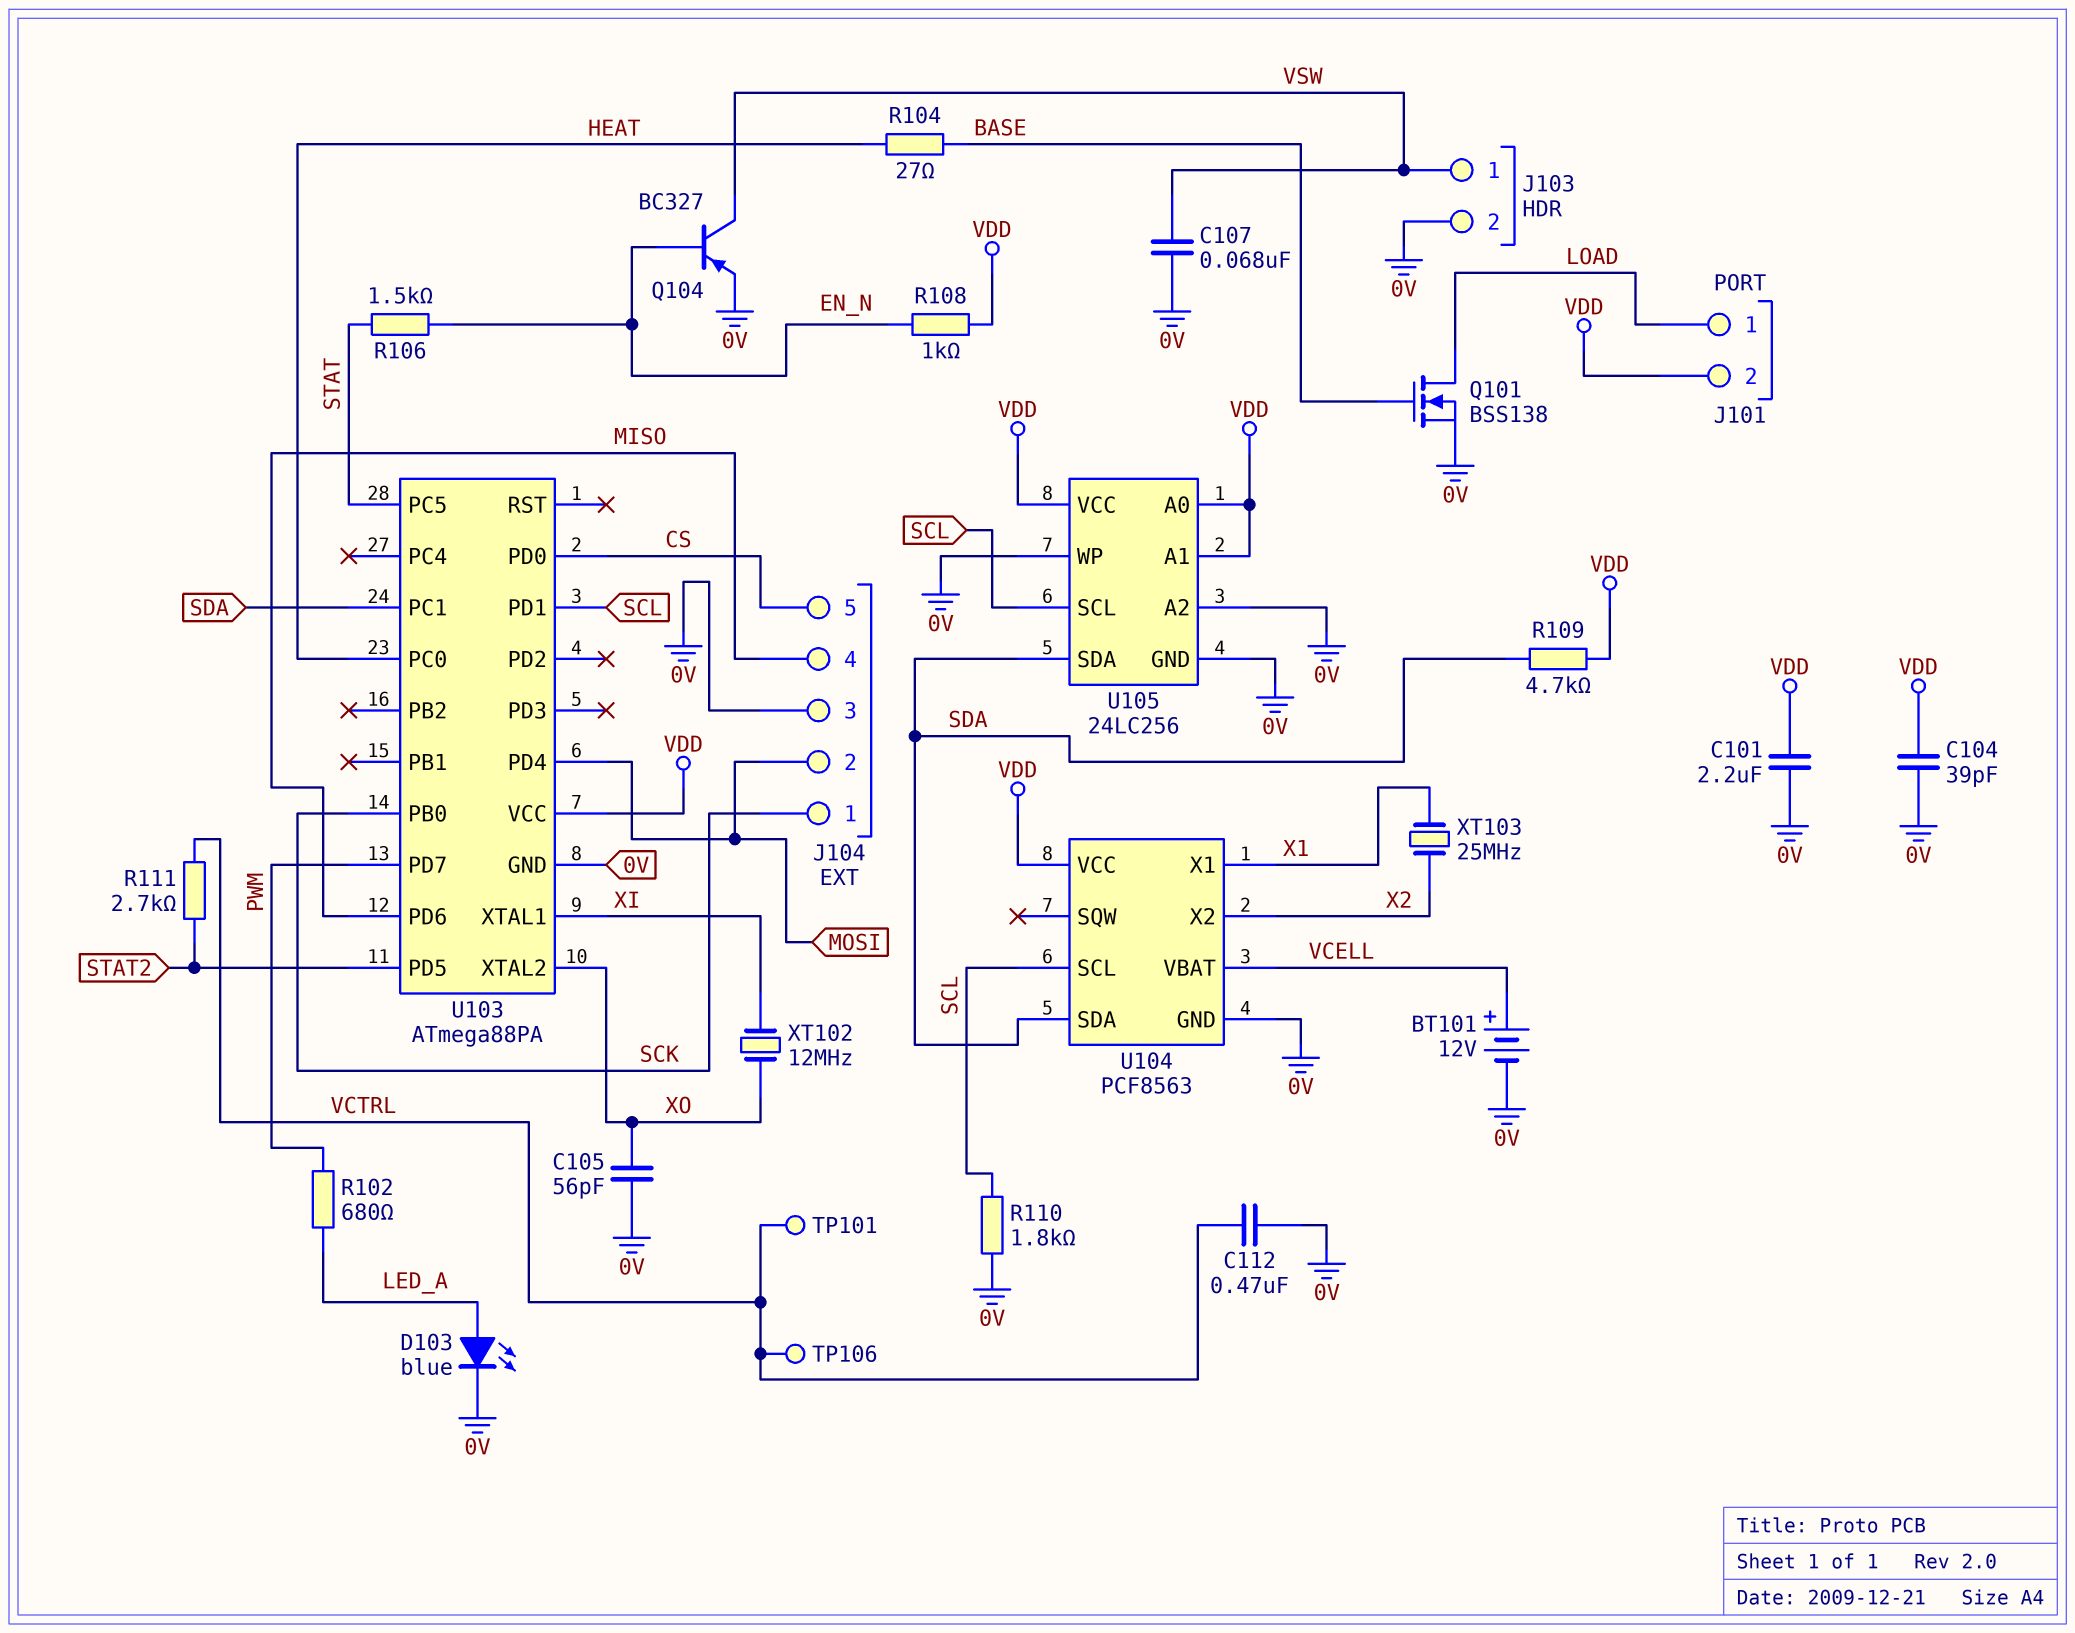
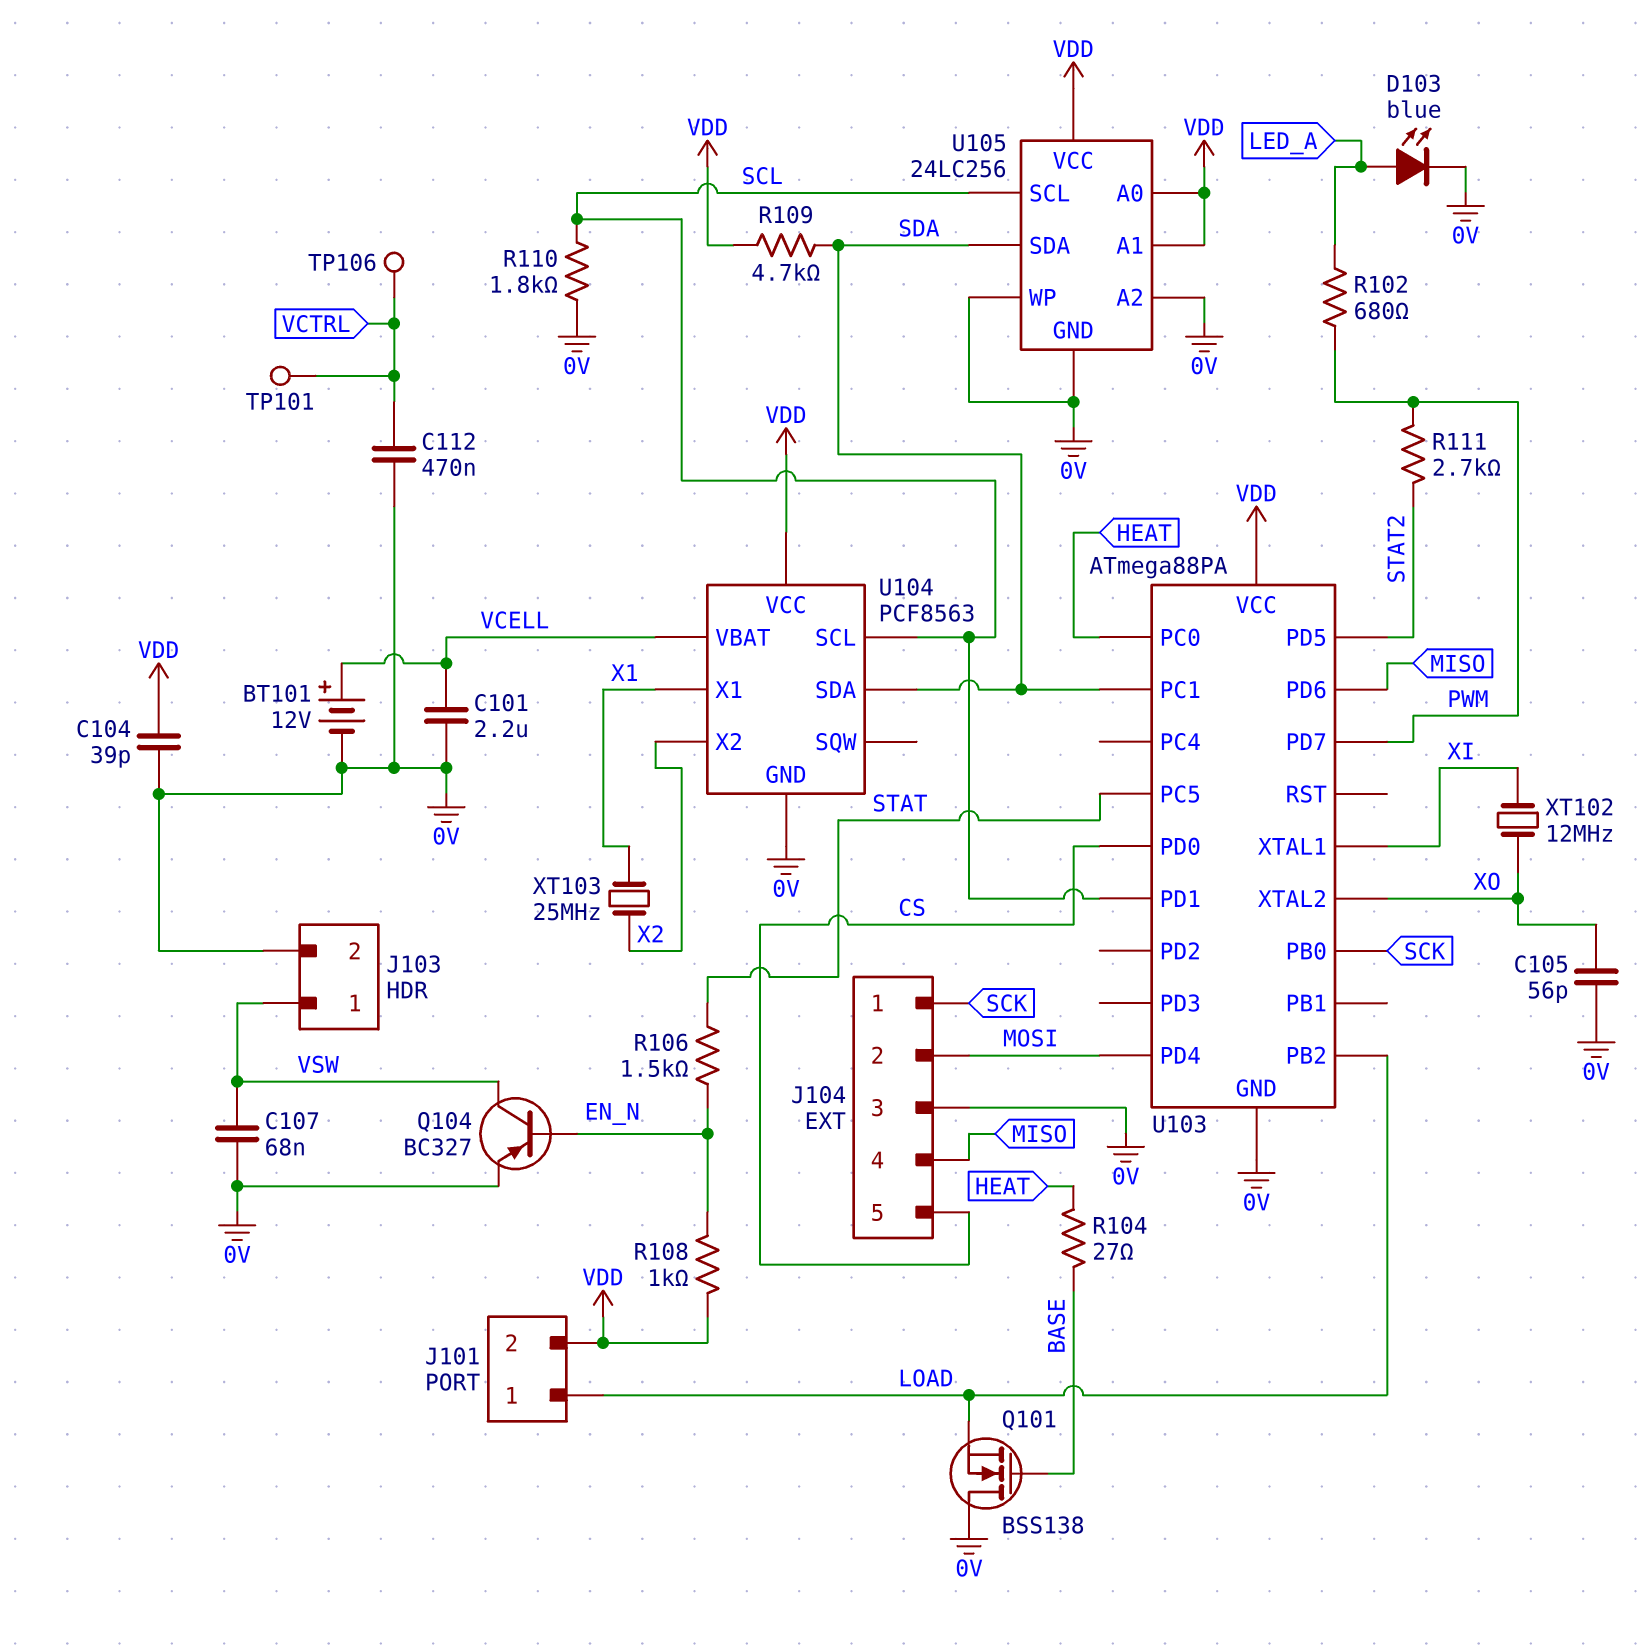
C101: 2.2uF (0V, VDD) -> 2.2uF (0V, VCELL)
Q101: NMOS BSS138 (G BASE, D LOAD, S 0V) -> NMOS BSS138 (G BASE, D 0V, S LOAD)
R111: 2.7k (STAT2, VCTRL) -> 2.7k (PWM, STAT2)
U103 pin PB2: none -> LOAD

